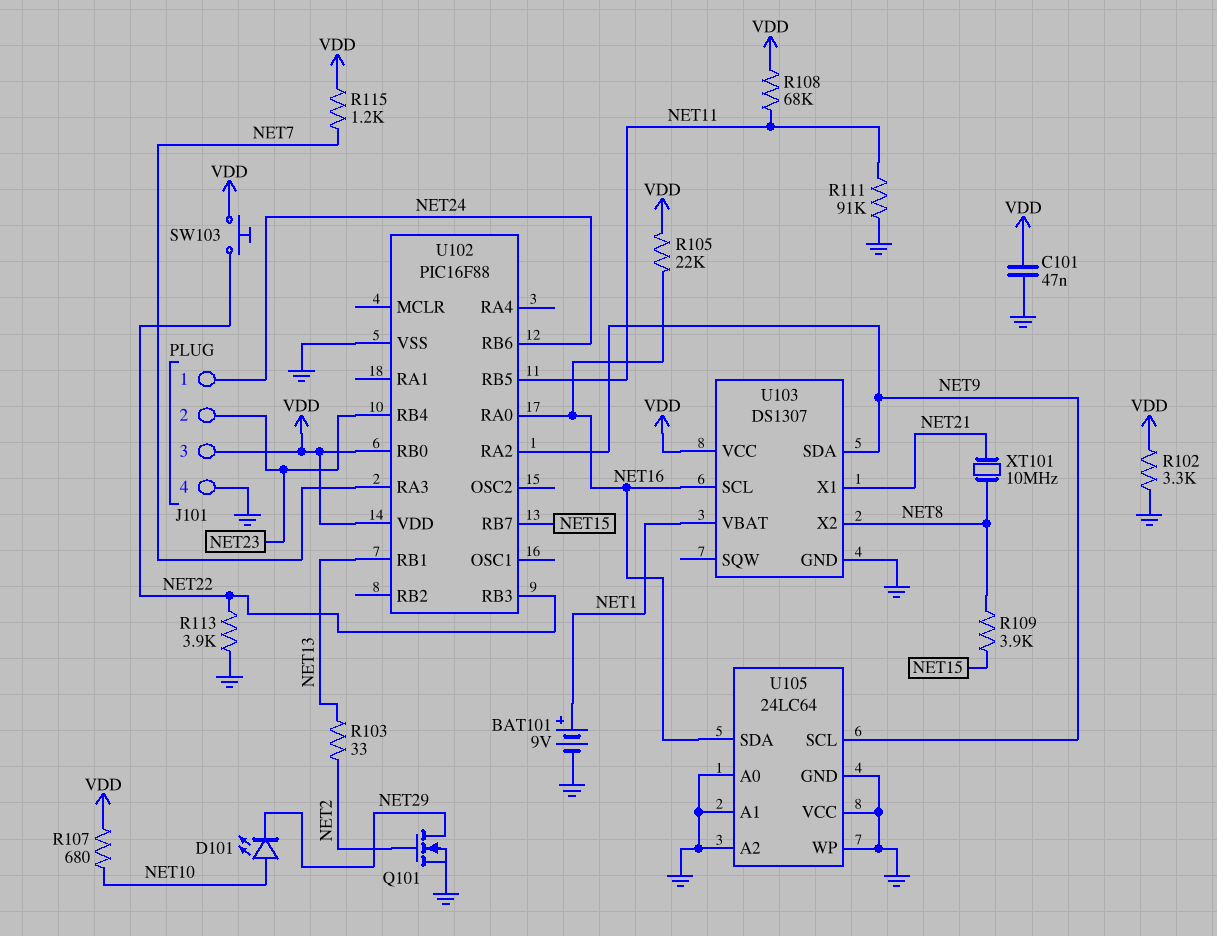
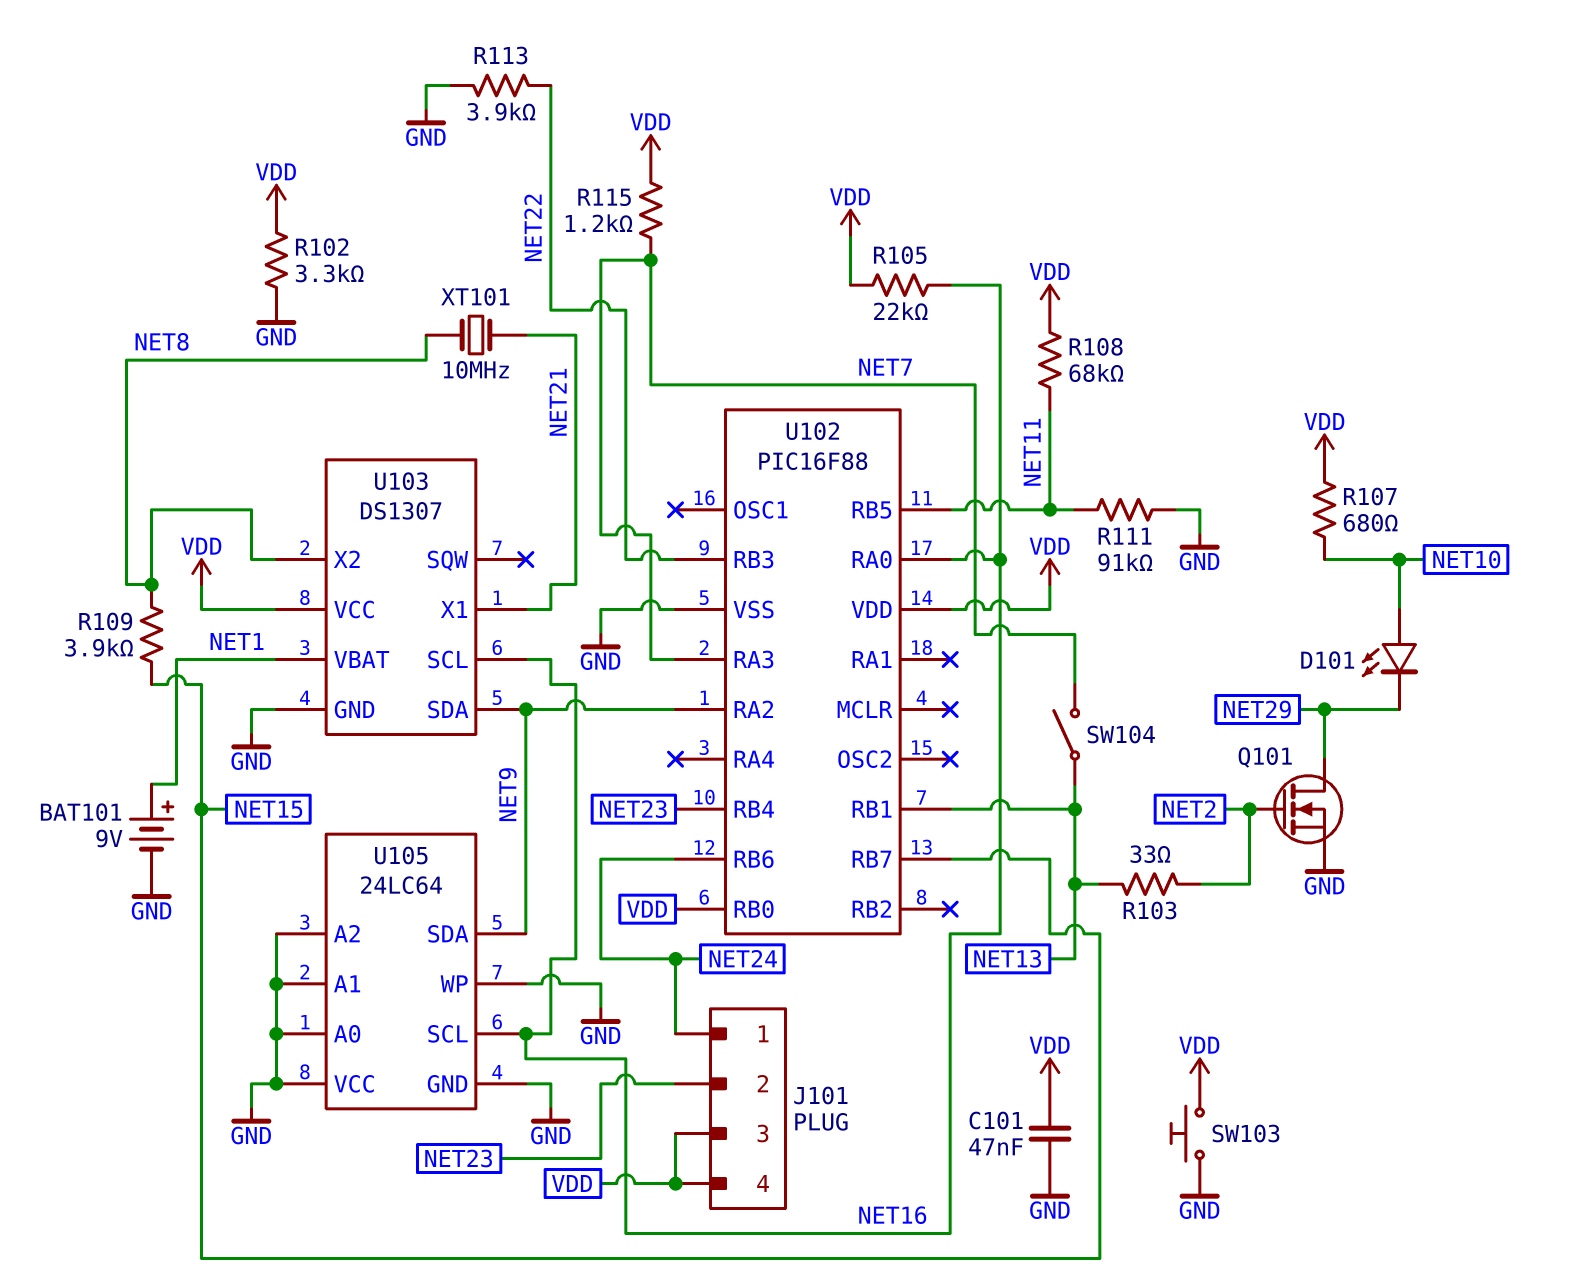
J101 pin 4: GND -> VDD
SW103: button (NET22, VDD) -> button (GND, VDD)
SW104: none -> switch (NET7, NET13)
U105 pin SCL: NET9 -> NET16
U105 pin SDA: NET16 -> NET9

